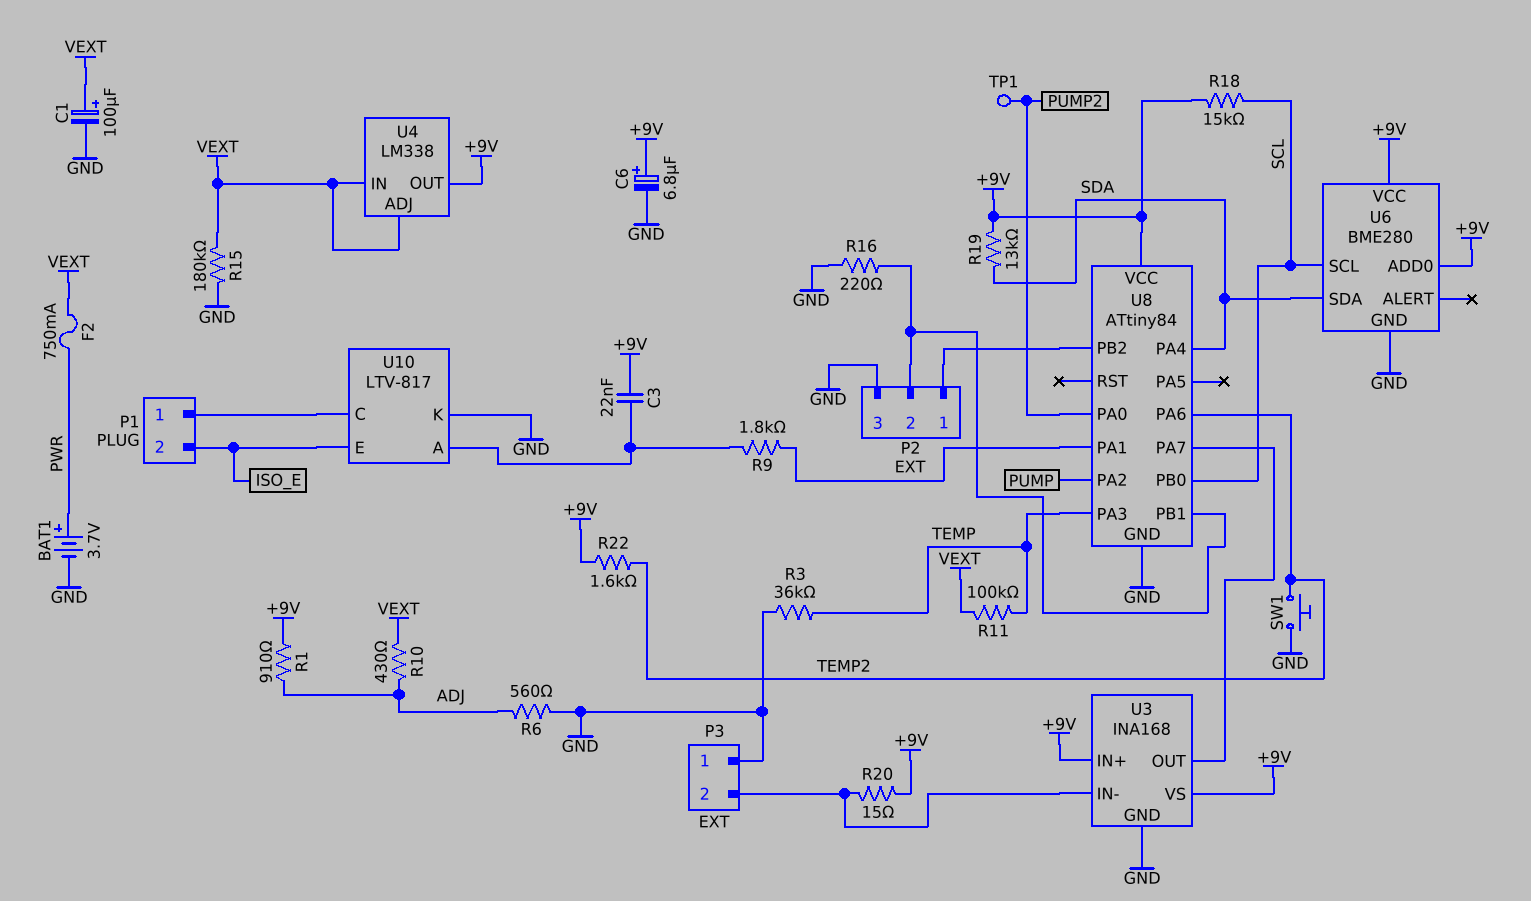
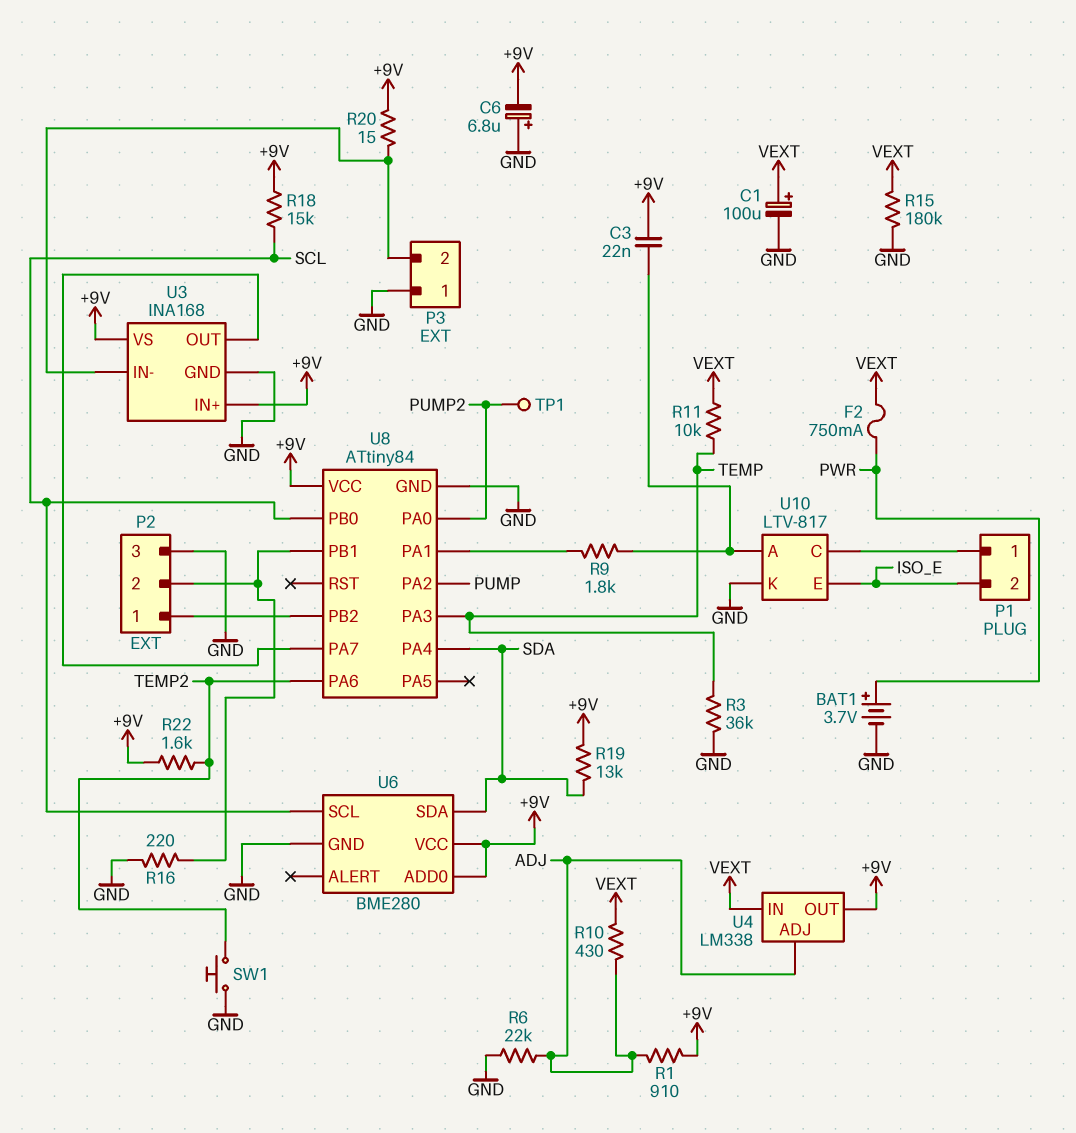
C6: 6.8uF (plus +9V, minus GND) -> 6.8uF (plus GND, minus +9V)
R6: 560 (ADJ, GND) -> 22k (ADJ, GND)
R11: 100k (TEMP, VEXT) -> 10k (TEMP, VEXT)
U4 pin ADJ: VEXT -> ADJ

